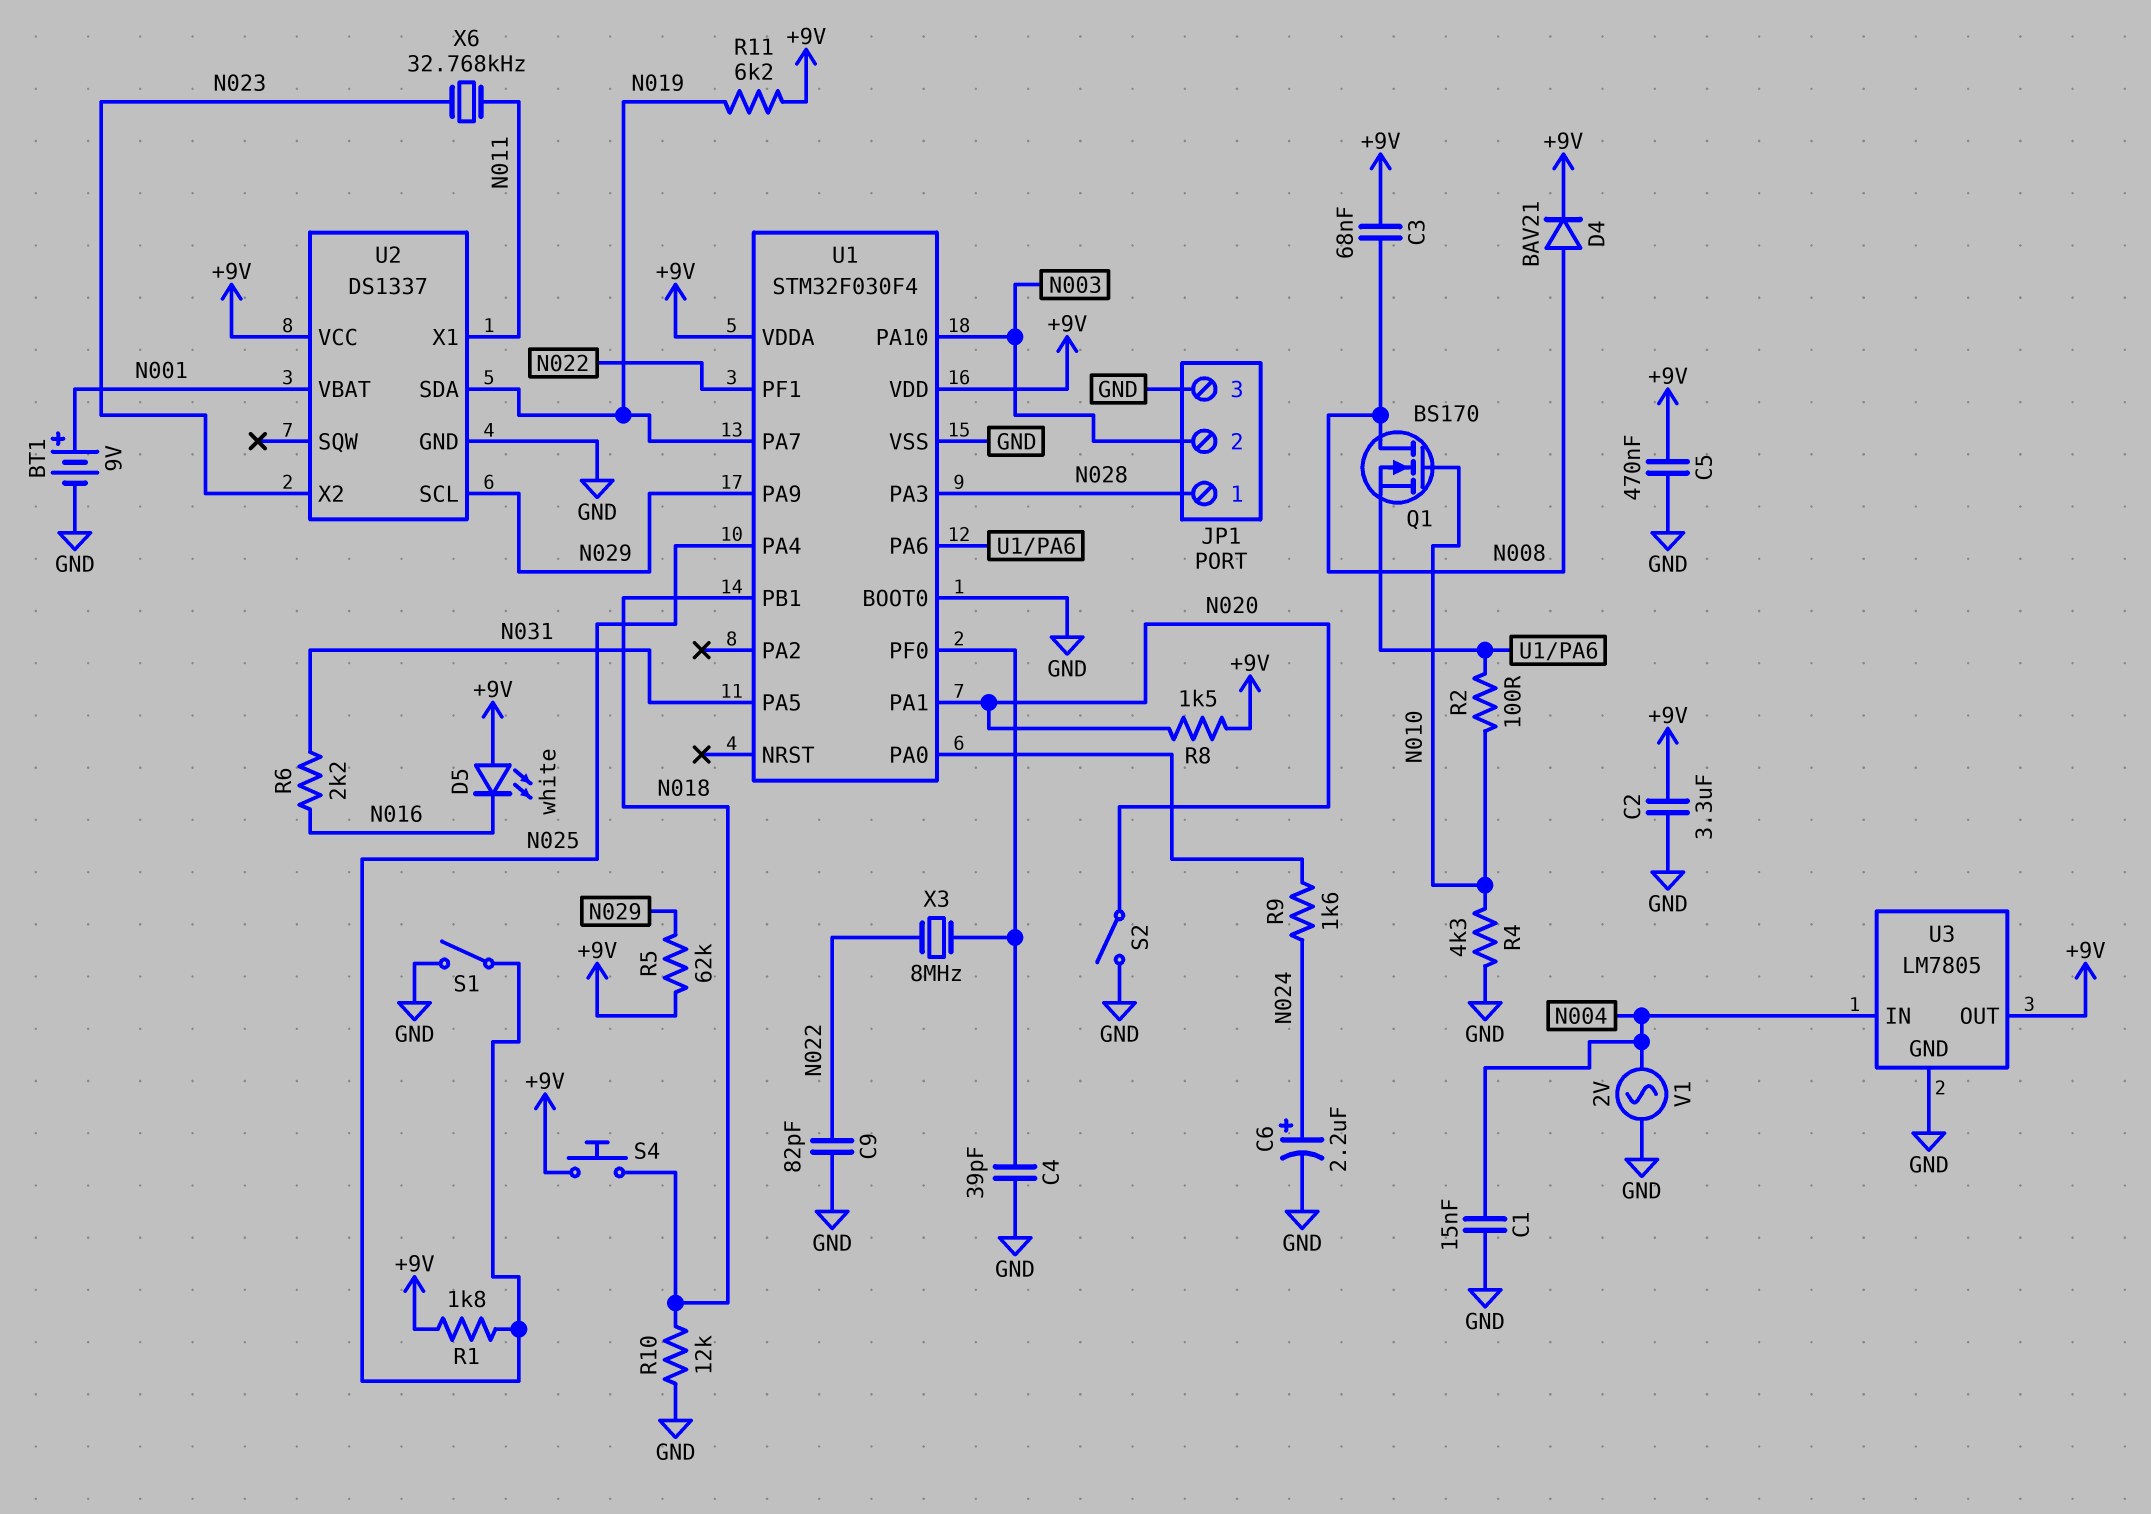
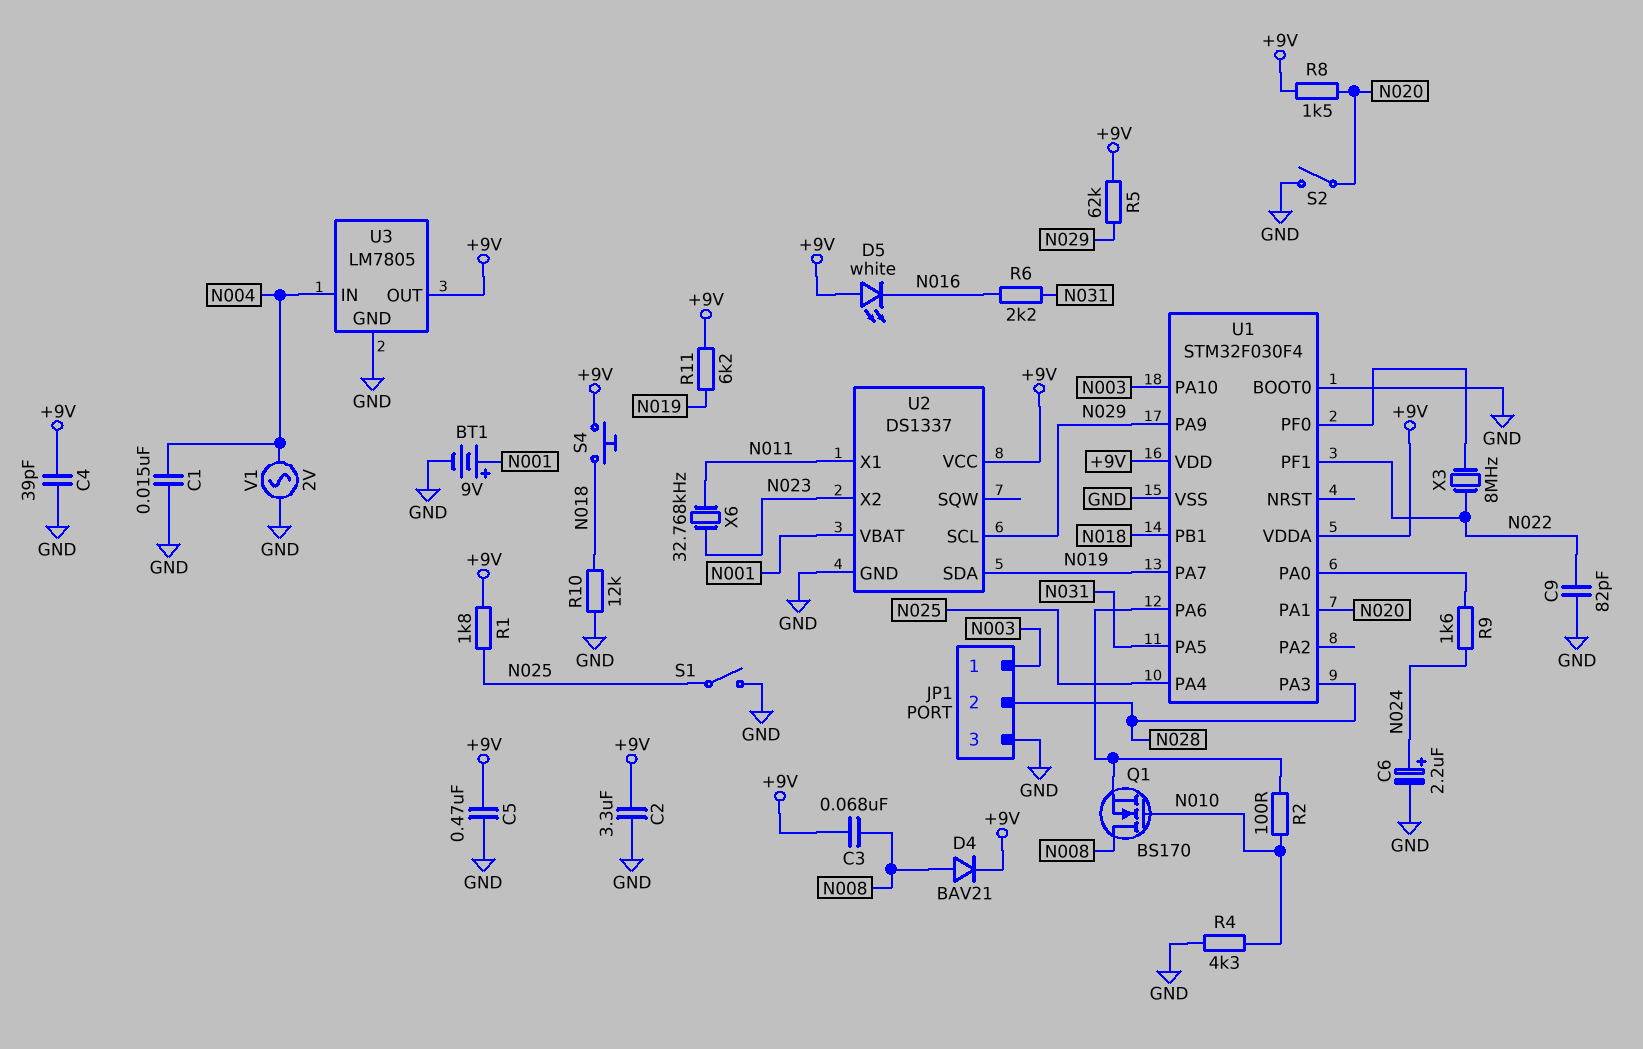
C4: 39pF (GND, U1/PF0) -> 39pF (+9V, GND)
JP1 pin 1: N028 -> N003
JP1 pin 2: N003 -> N028

